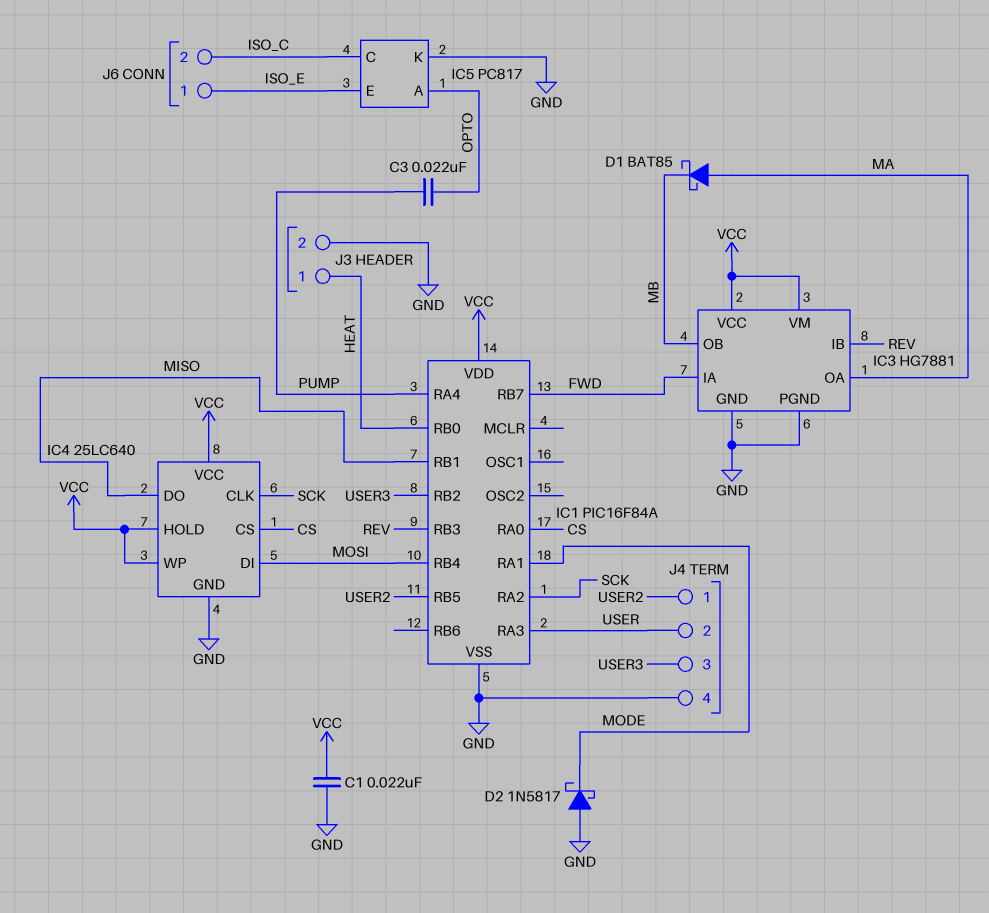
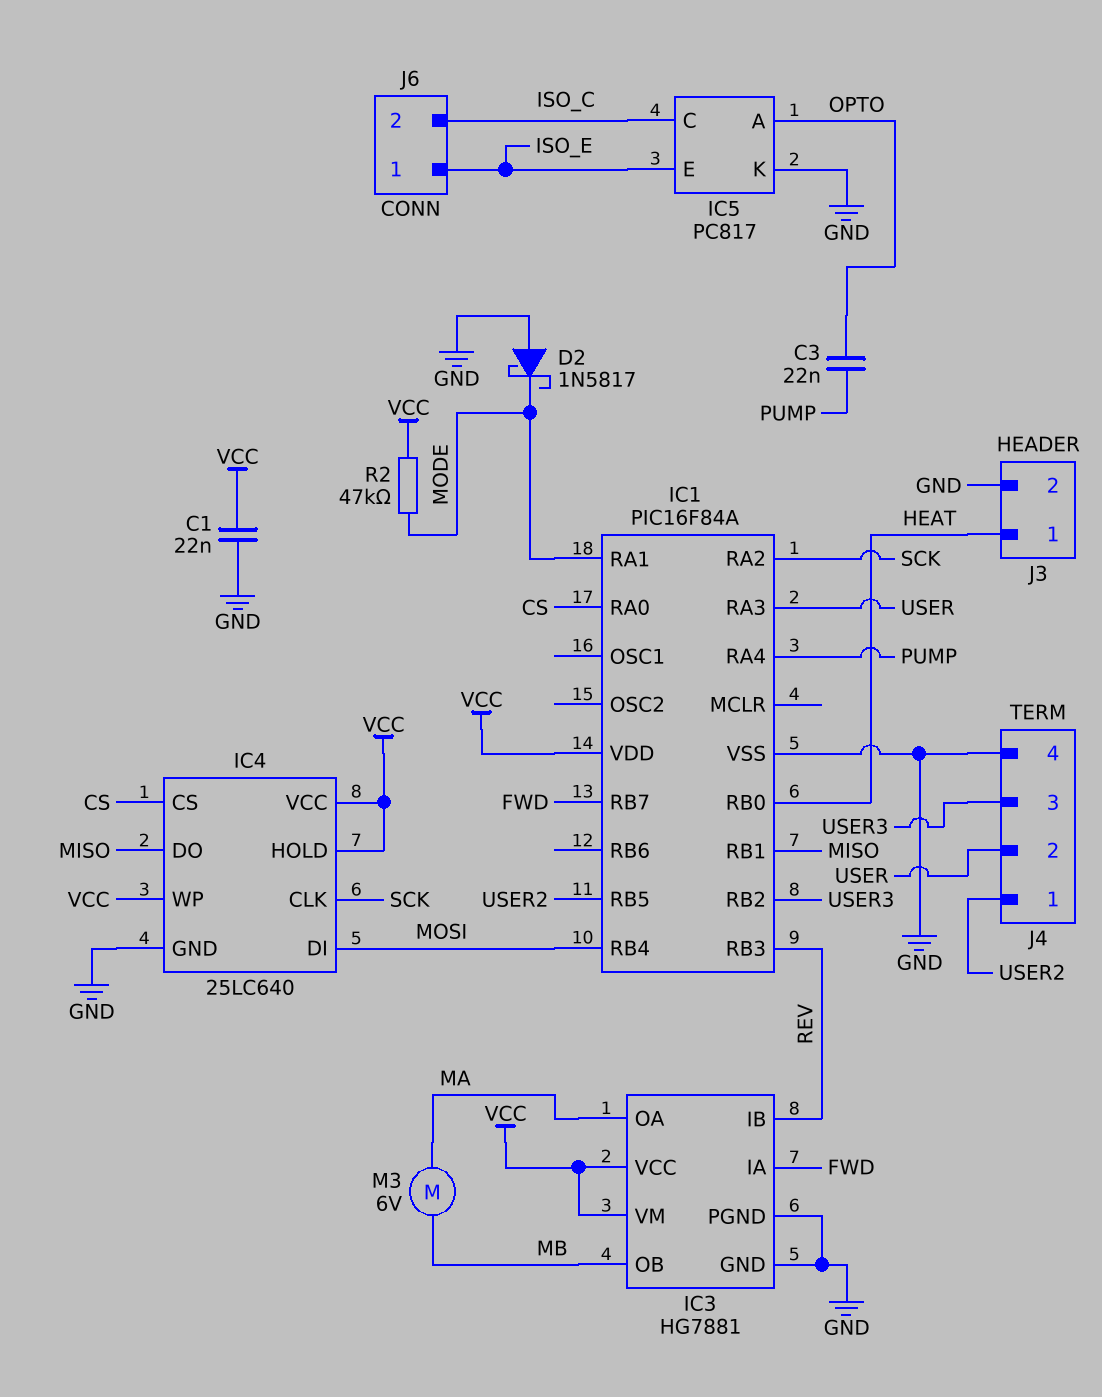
D1: schottky BAT85 (A MA, K MB) -> none
M3: none -> motor 6V (MA, MB)
R2: none -> 47k (MODE, VCC)

